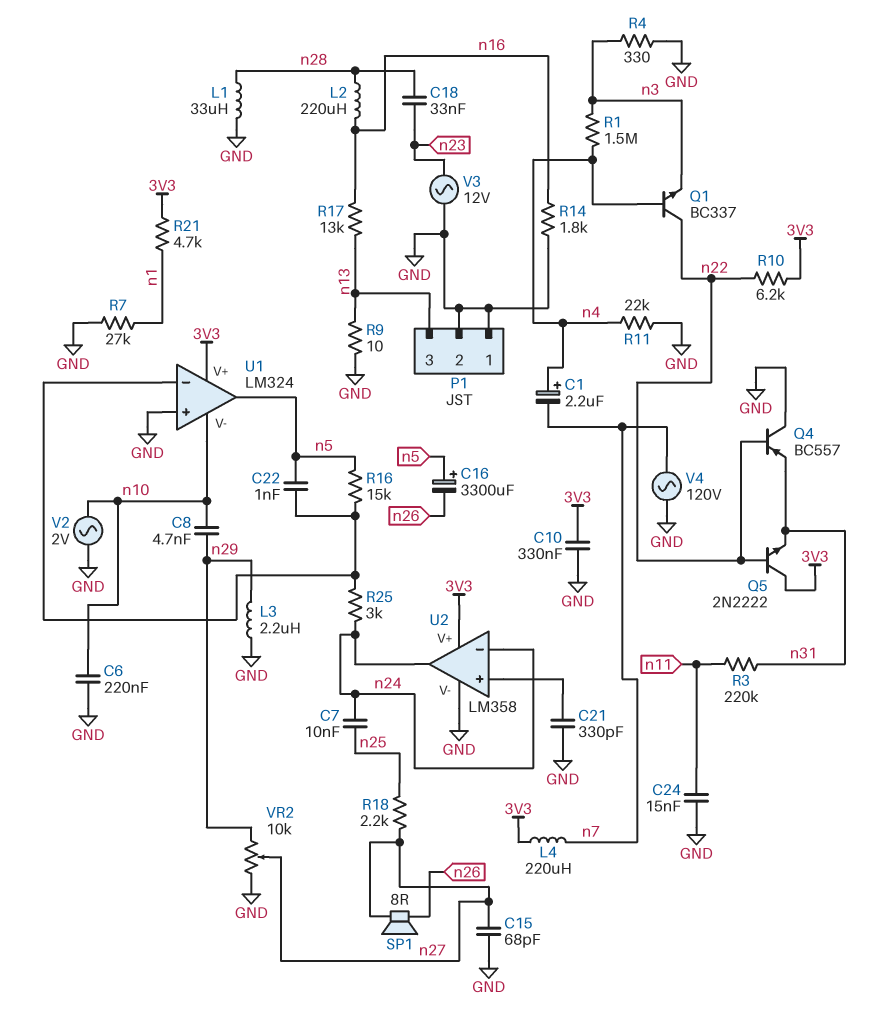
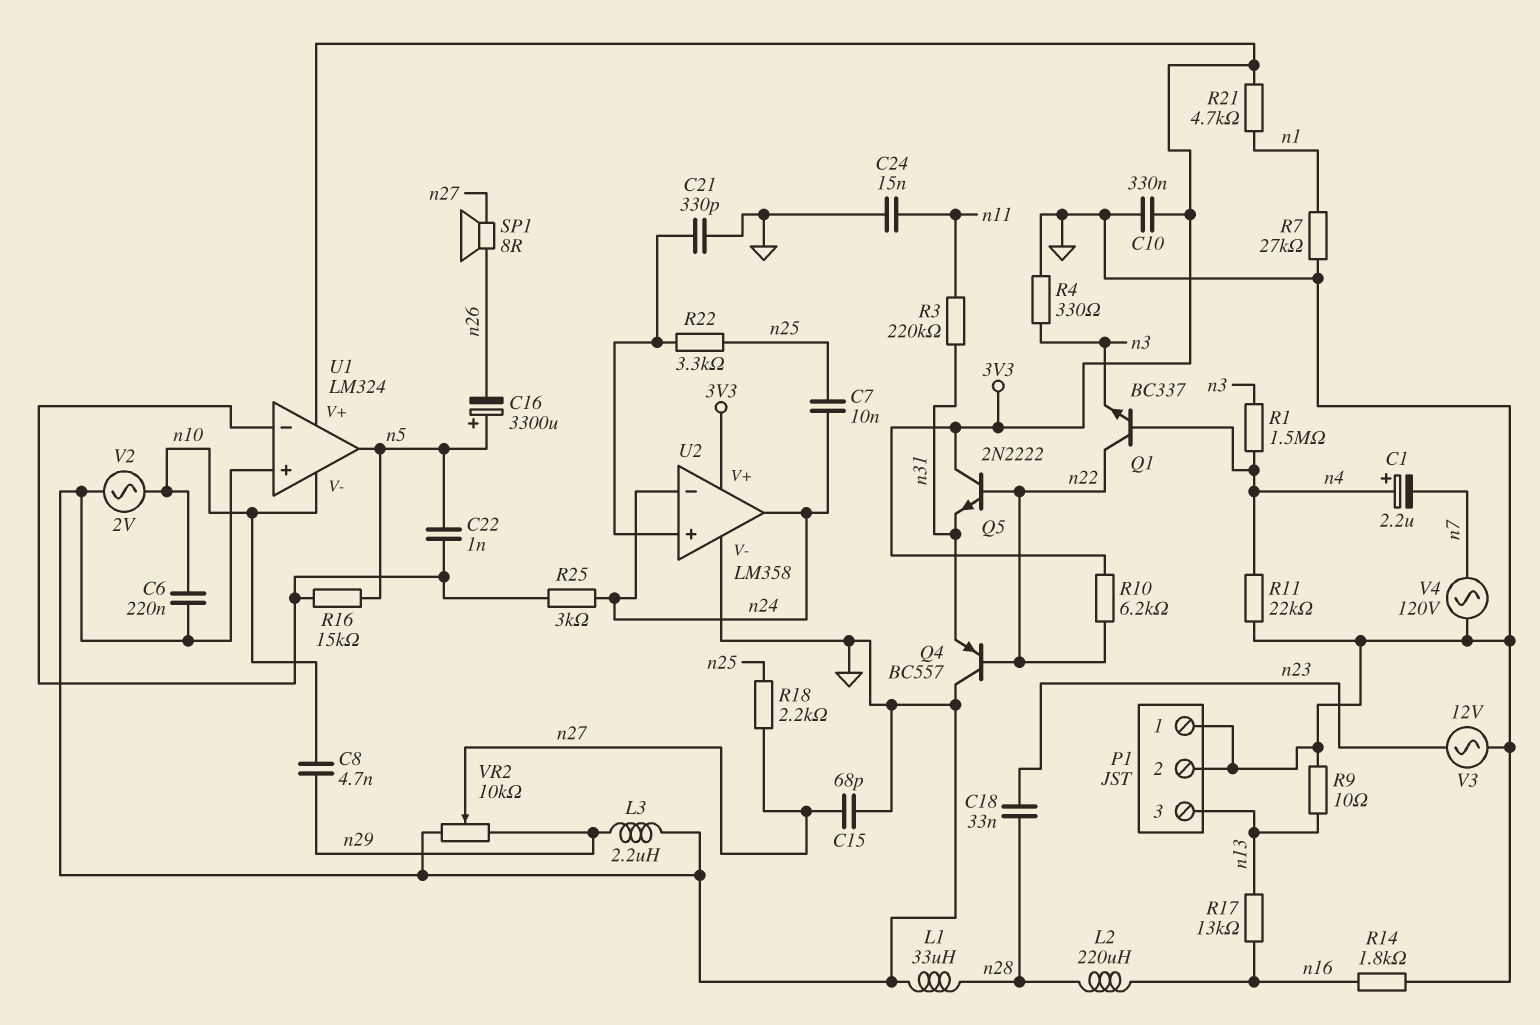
L4: 220uH (3V3, n7) -> none
R22: none -> 3.3k (U2/in+, n25)

